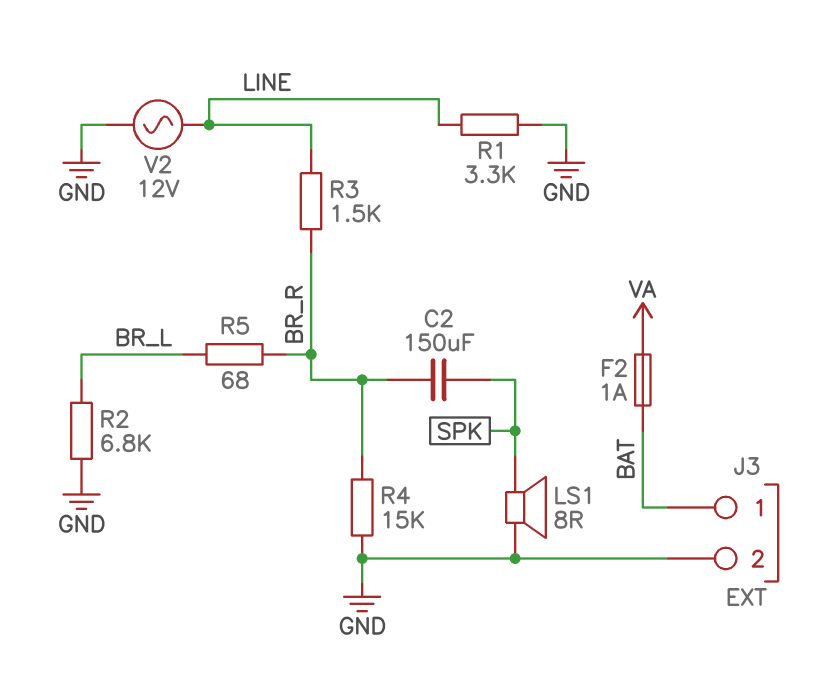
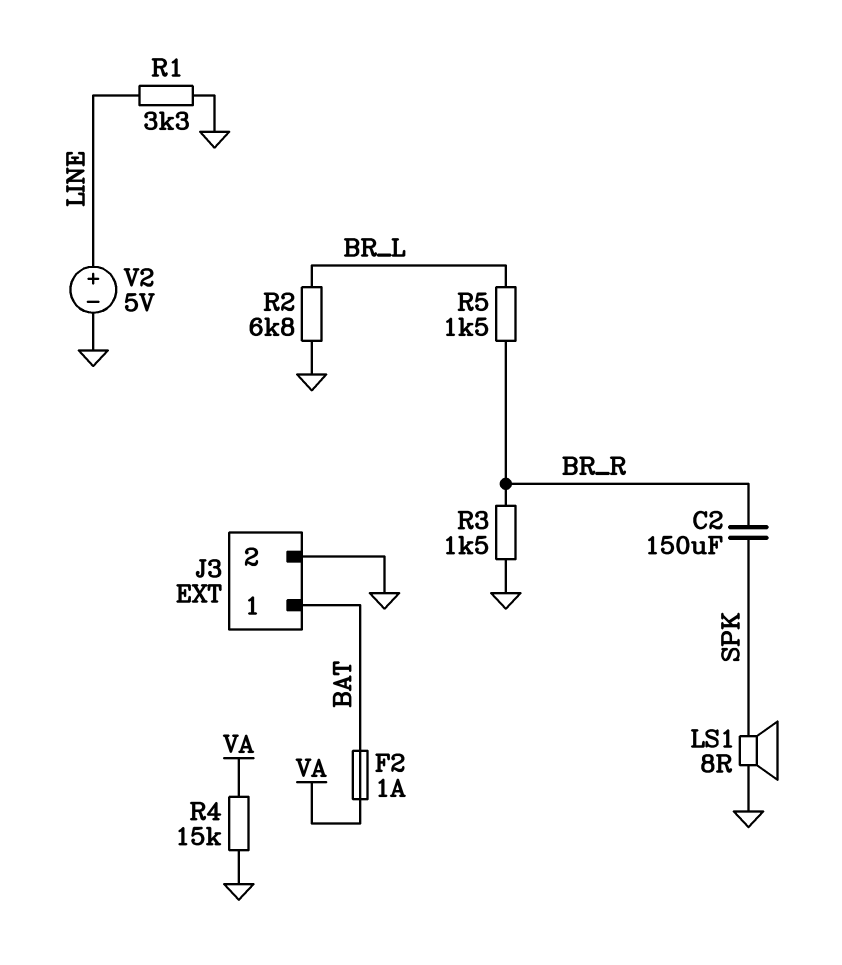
R3: 1.5k (BR_R, LINE) -> 1.5k (BR_R, GND)
R4: 15k (BR_R, GND) -> 15k (GND, VA)
R5: 68 (BR_L, BR_R) -> 1.5k (BR_L, BR_R)
V2: AC 12V (GND, LINE) -> 5V (plus LINE, minus GND)

